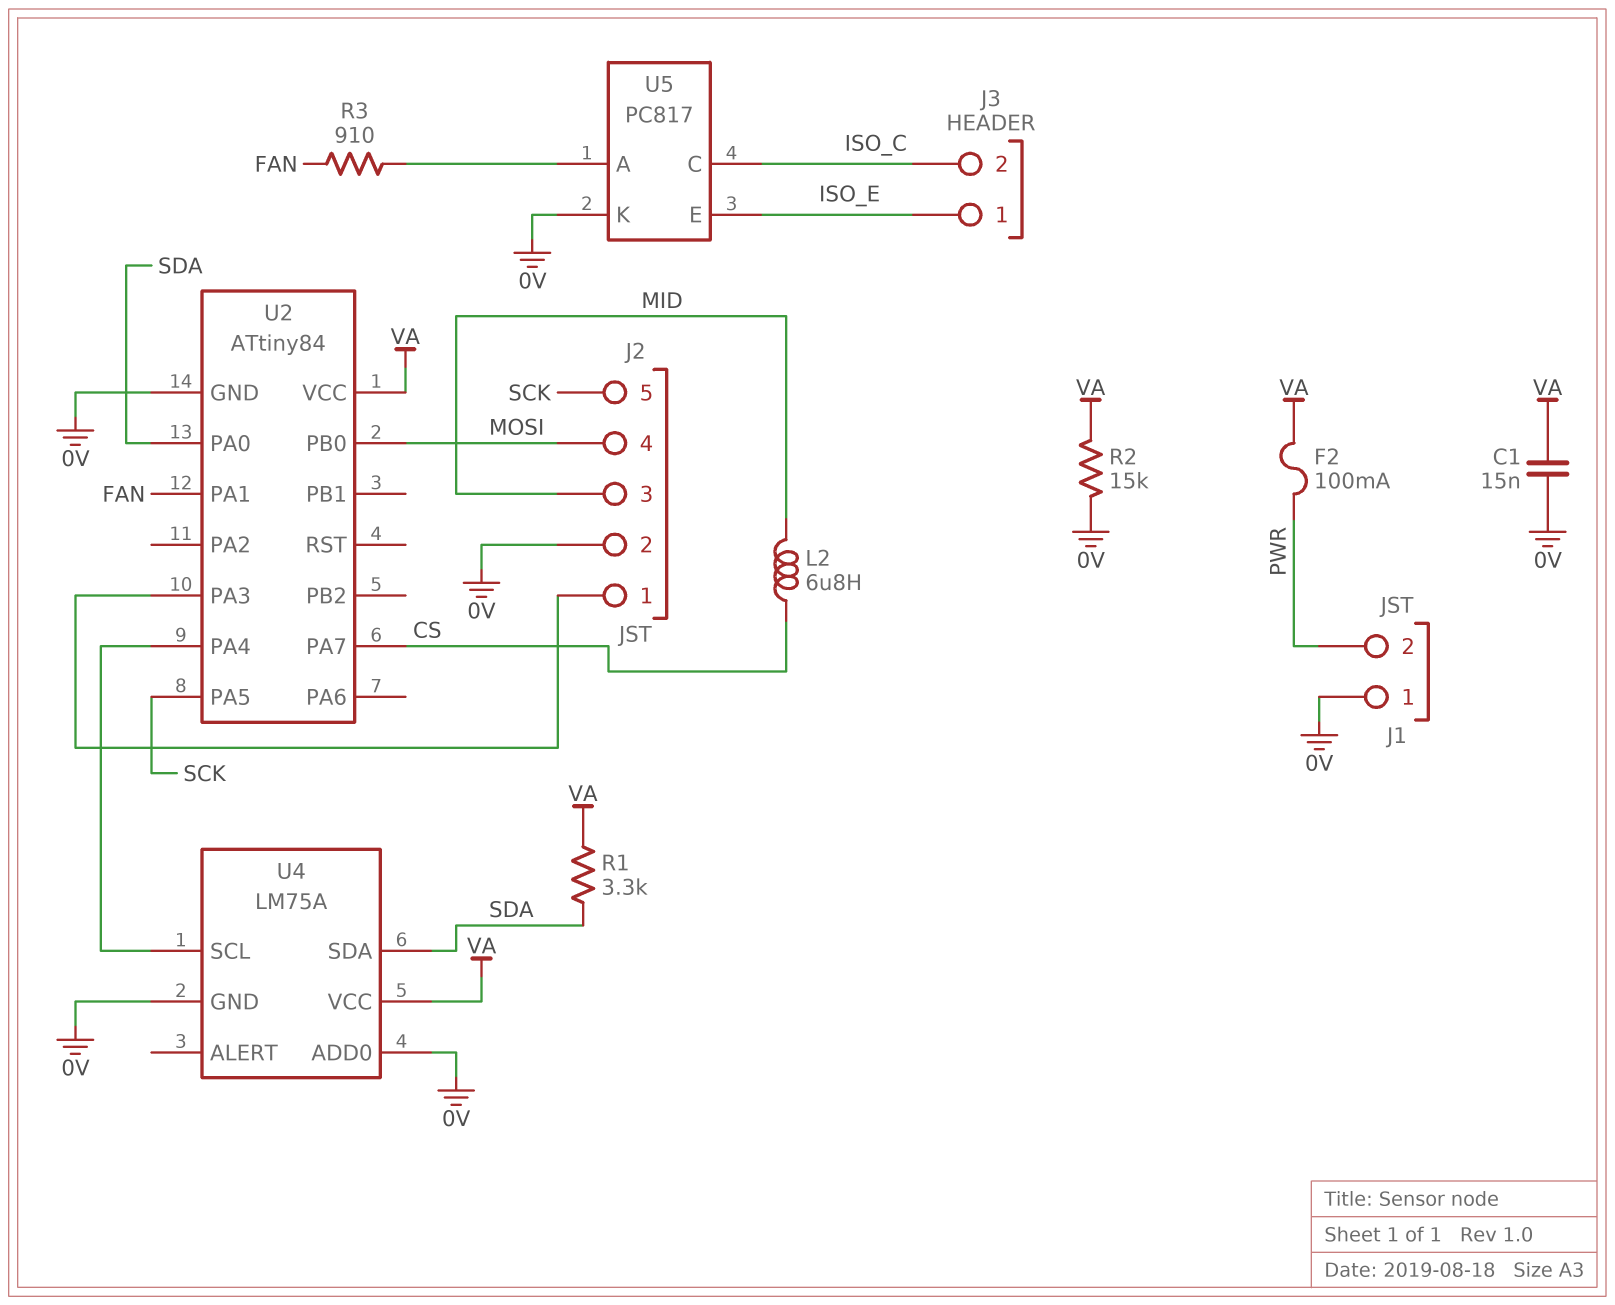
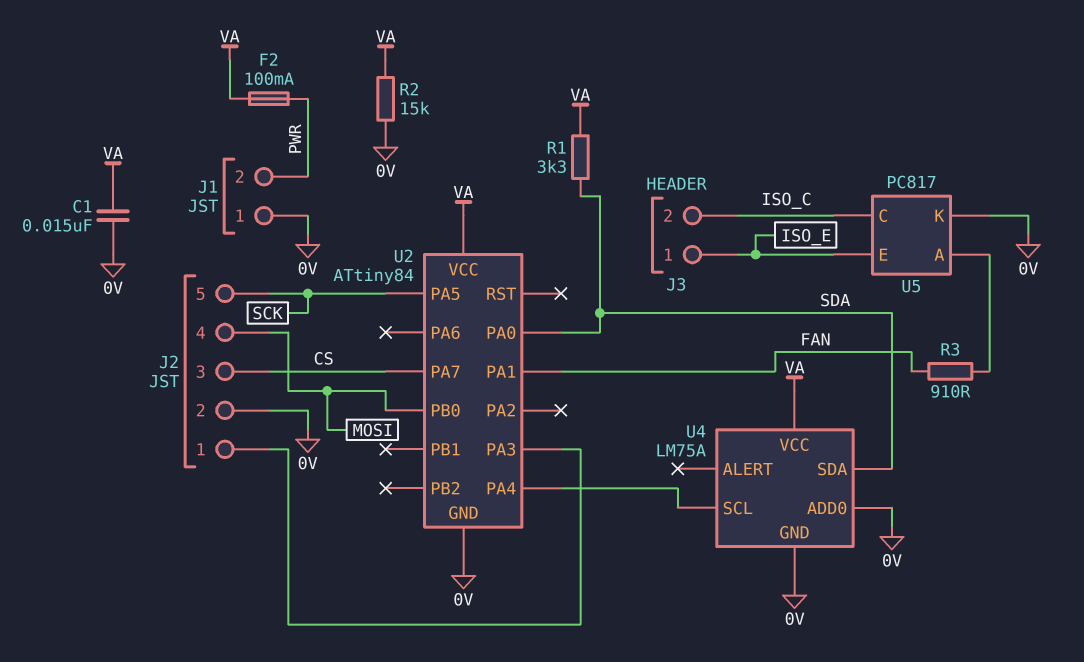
J2 pin 3: MID -> CS
L2: 6.8uH (CS, MID) -> none

